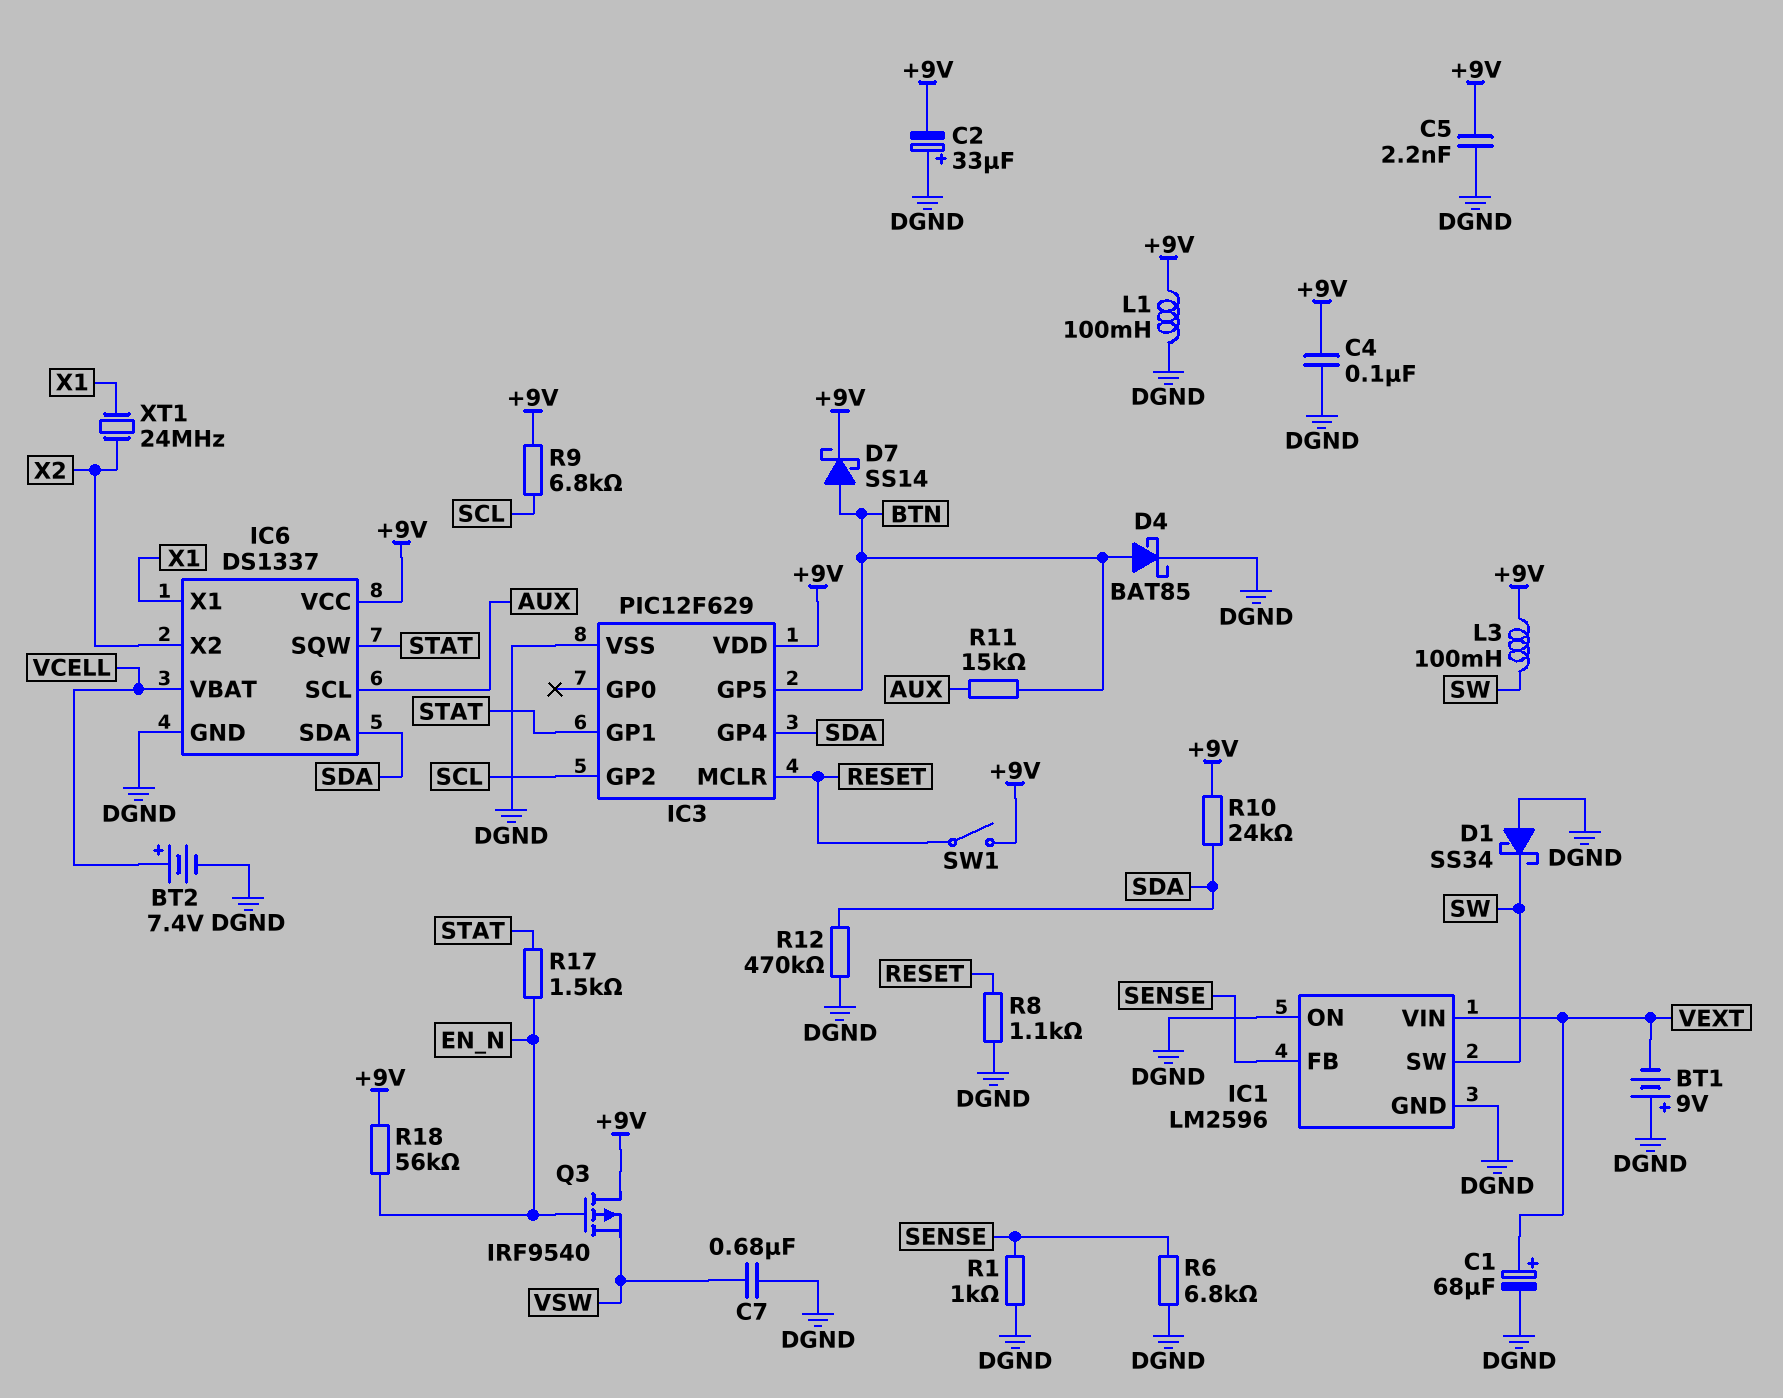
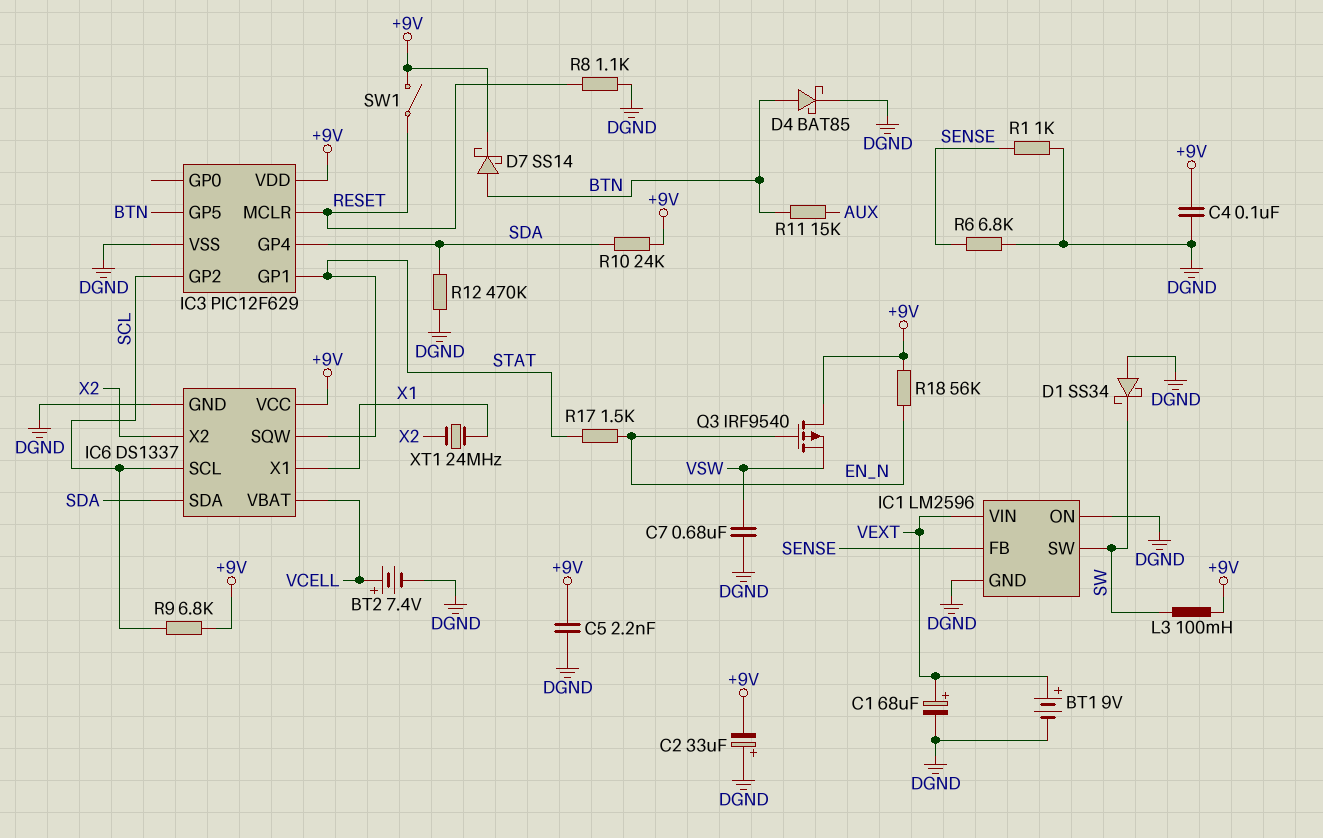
BT1: 9V (plus DGND, minus VEXT) -> 9V (plus VEXT, minus DGND)
IC6 pin SCL: AUX -> SCL
L1: 100mH (+9V, DGND) -> none

